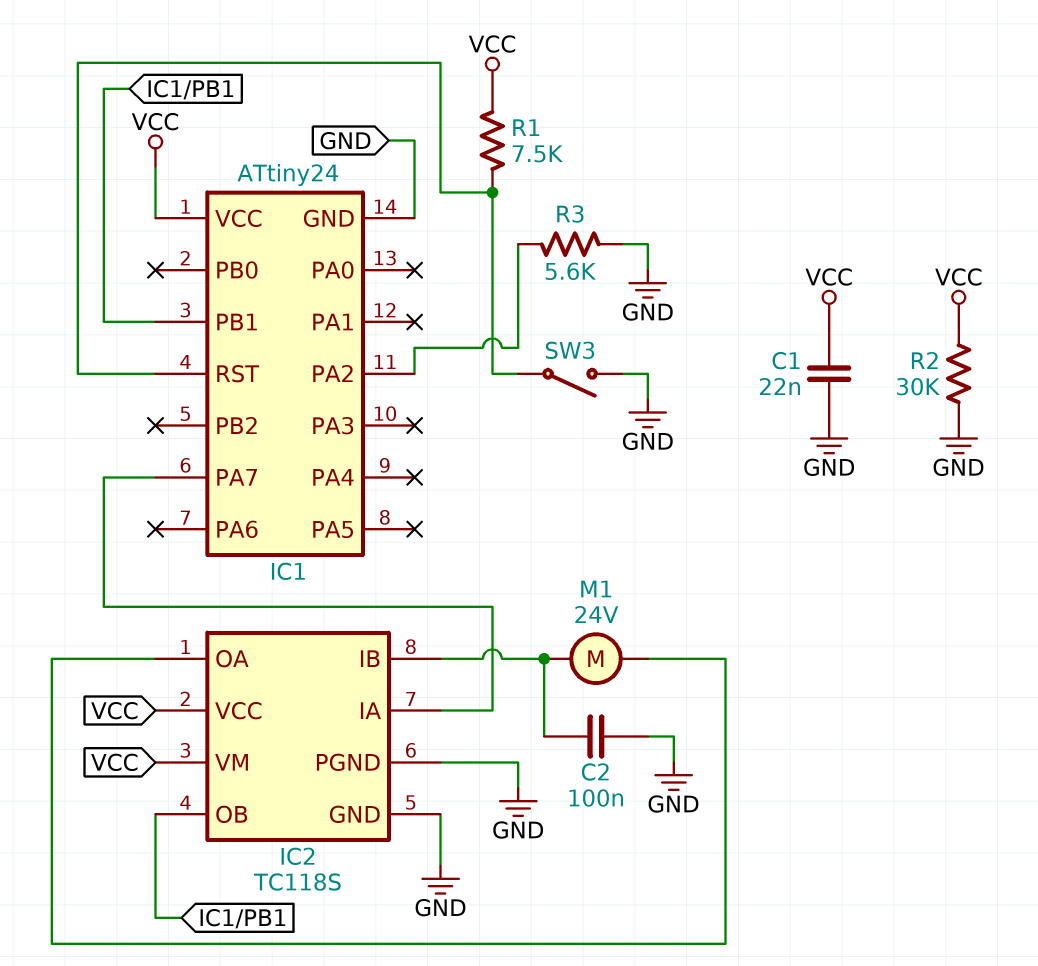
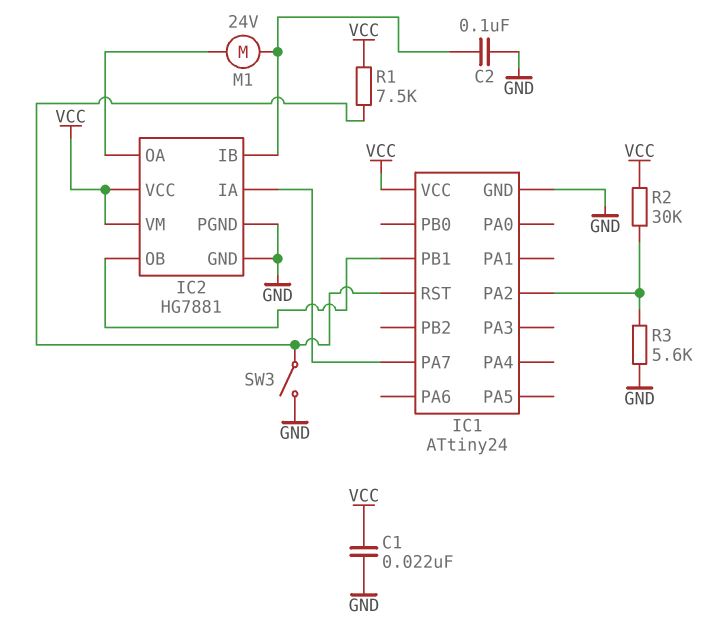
IC2: TC118S -> HG7881
R2: 30k (GND, VCC) -> 30k (IC1/PA2, VCC)

